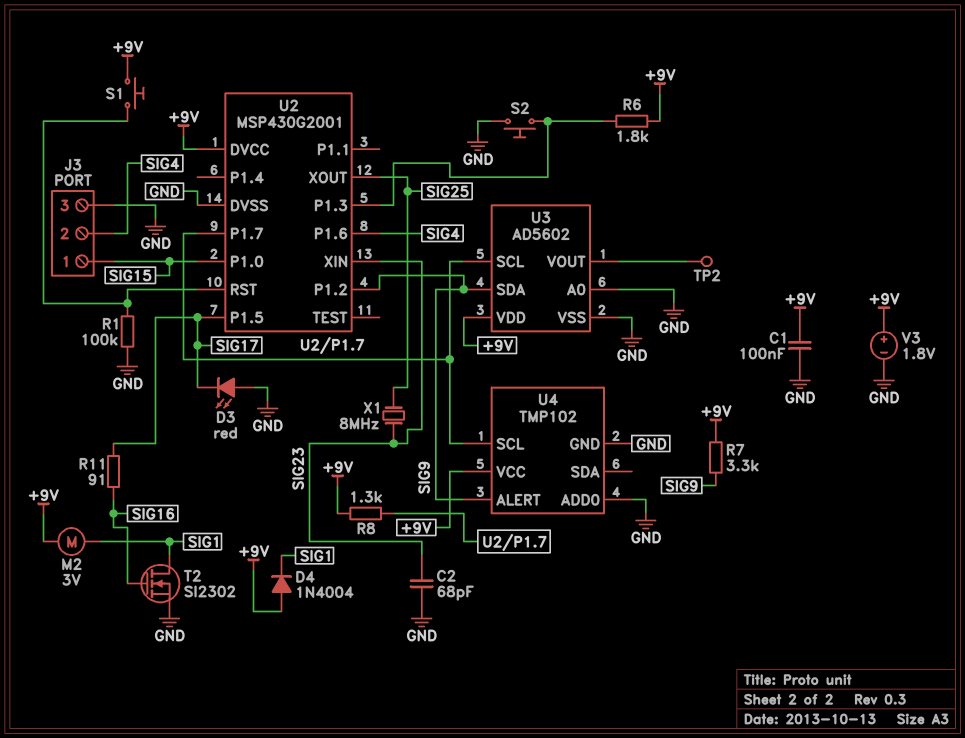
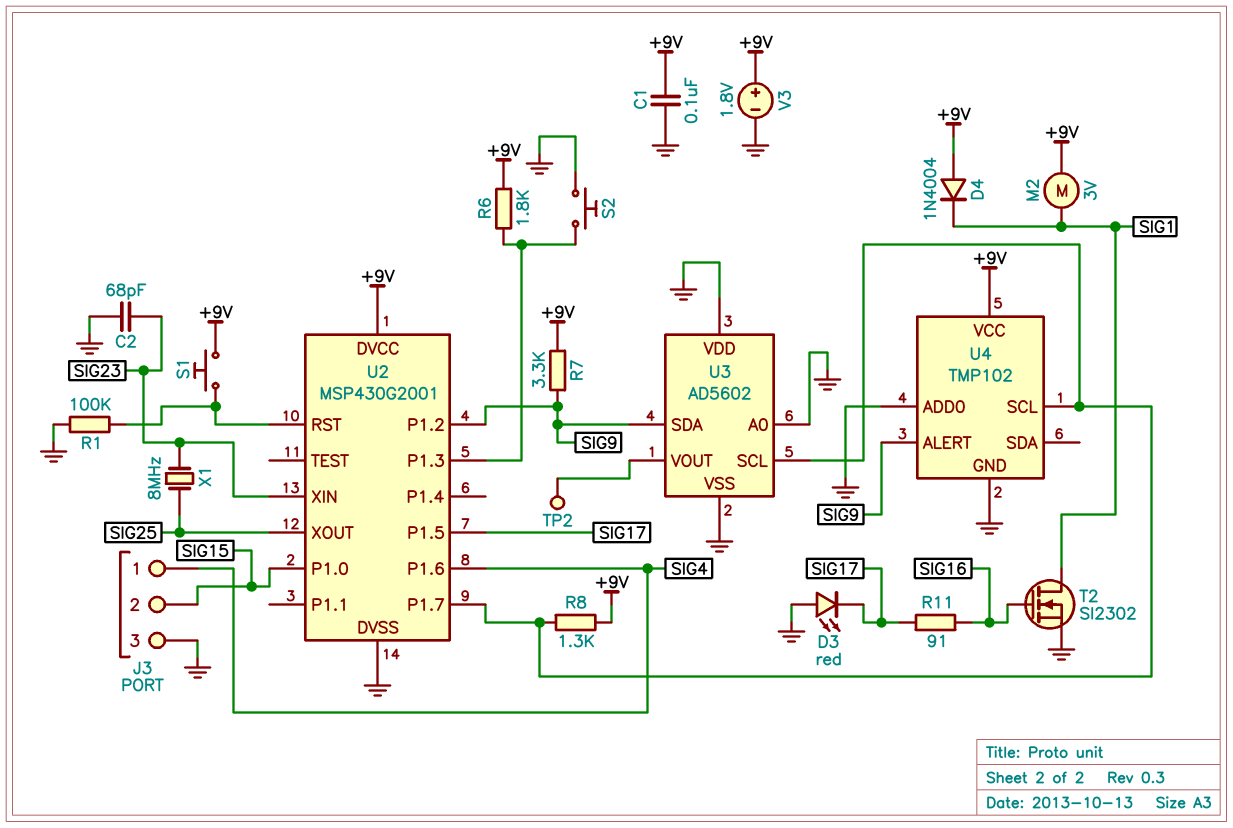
J3 pin 1: SIG15 -> SIG4
J3 pin 2: SIG4 -> SIG15
U3 pin VDD: +9V -> GND

